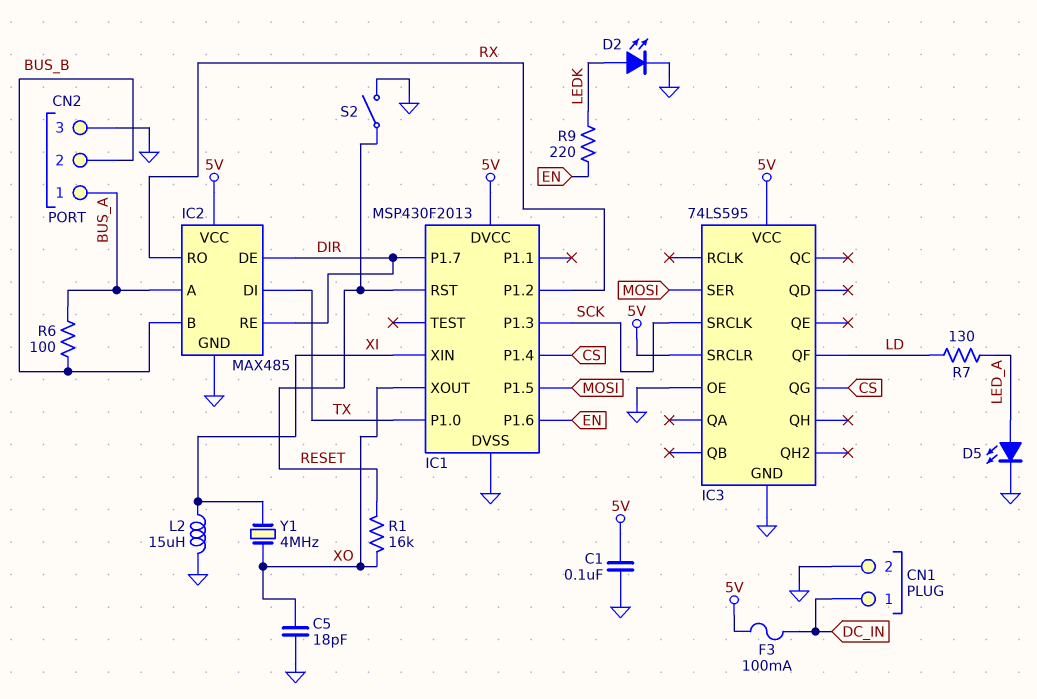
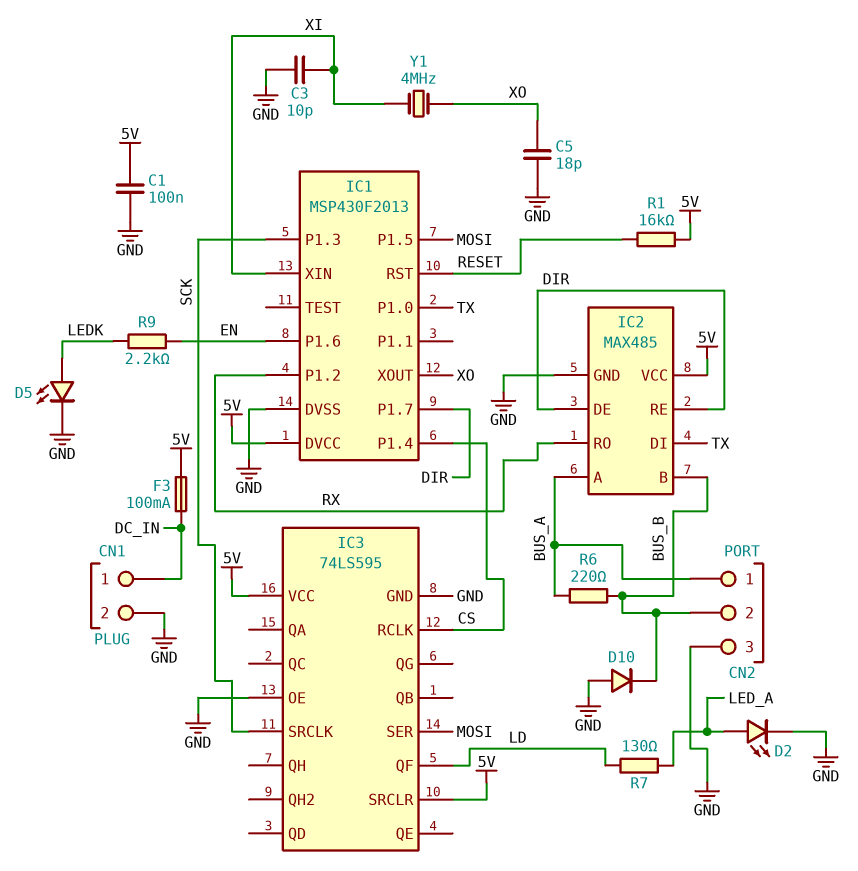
C3: none -> 10pF (GND, XI)
D2: LED (A LEDK, K GND) -> LED (A LED_A, K GND)
D5: LED (A LED_A, K GND) -> LED (A LEDK, K GND)
D10: none -> diode (A GND, K BUS_B)
IC3 pin QG: CS -> none
IC3 pin RCLK: none -> CS
L2: 15uH (GND, XI) -> none
R1: 16k (RESET, XO) -> 16k (5V, RESET)
R6: 100 (BUS_A, BUS_B) -> 220 (BUS_A, BUS_B)
R9: 220 (EN, LEDK) -> 2.2k (EN, LEDK)
S2: switch (GND, RESET) -> none

